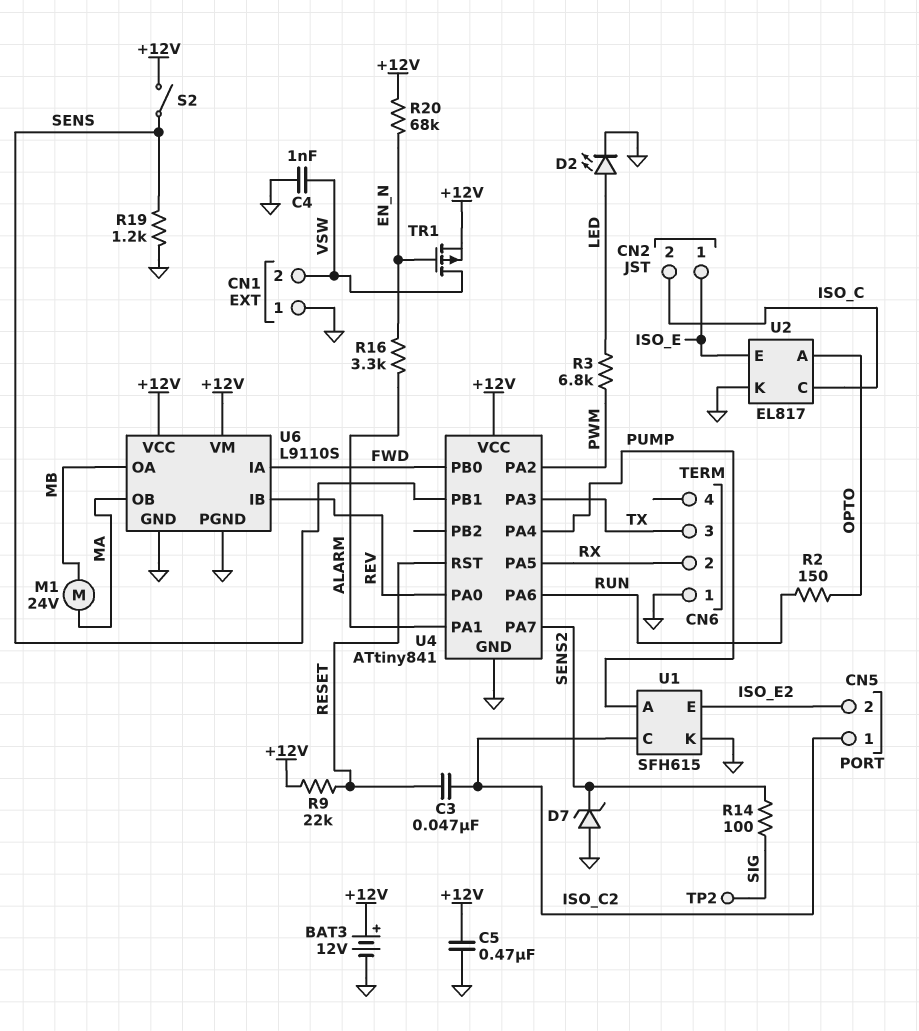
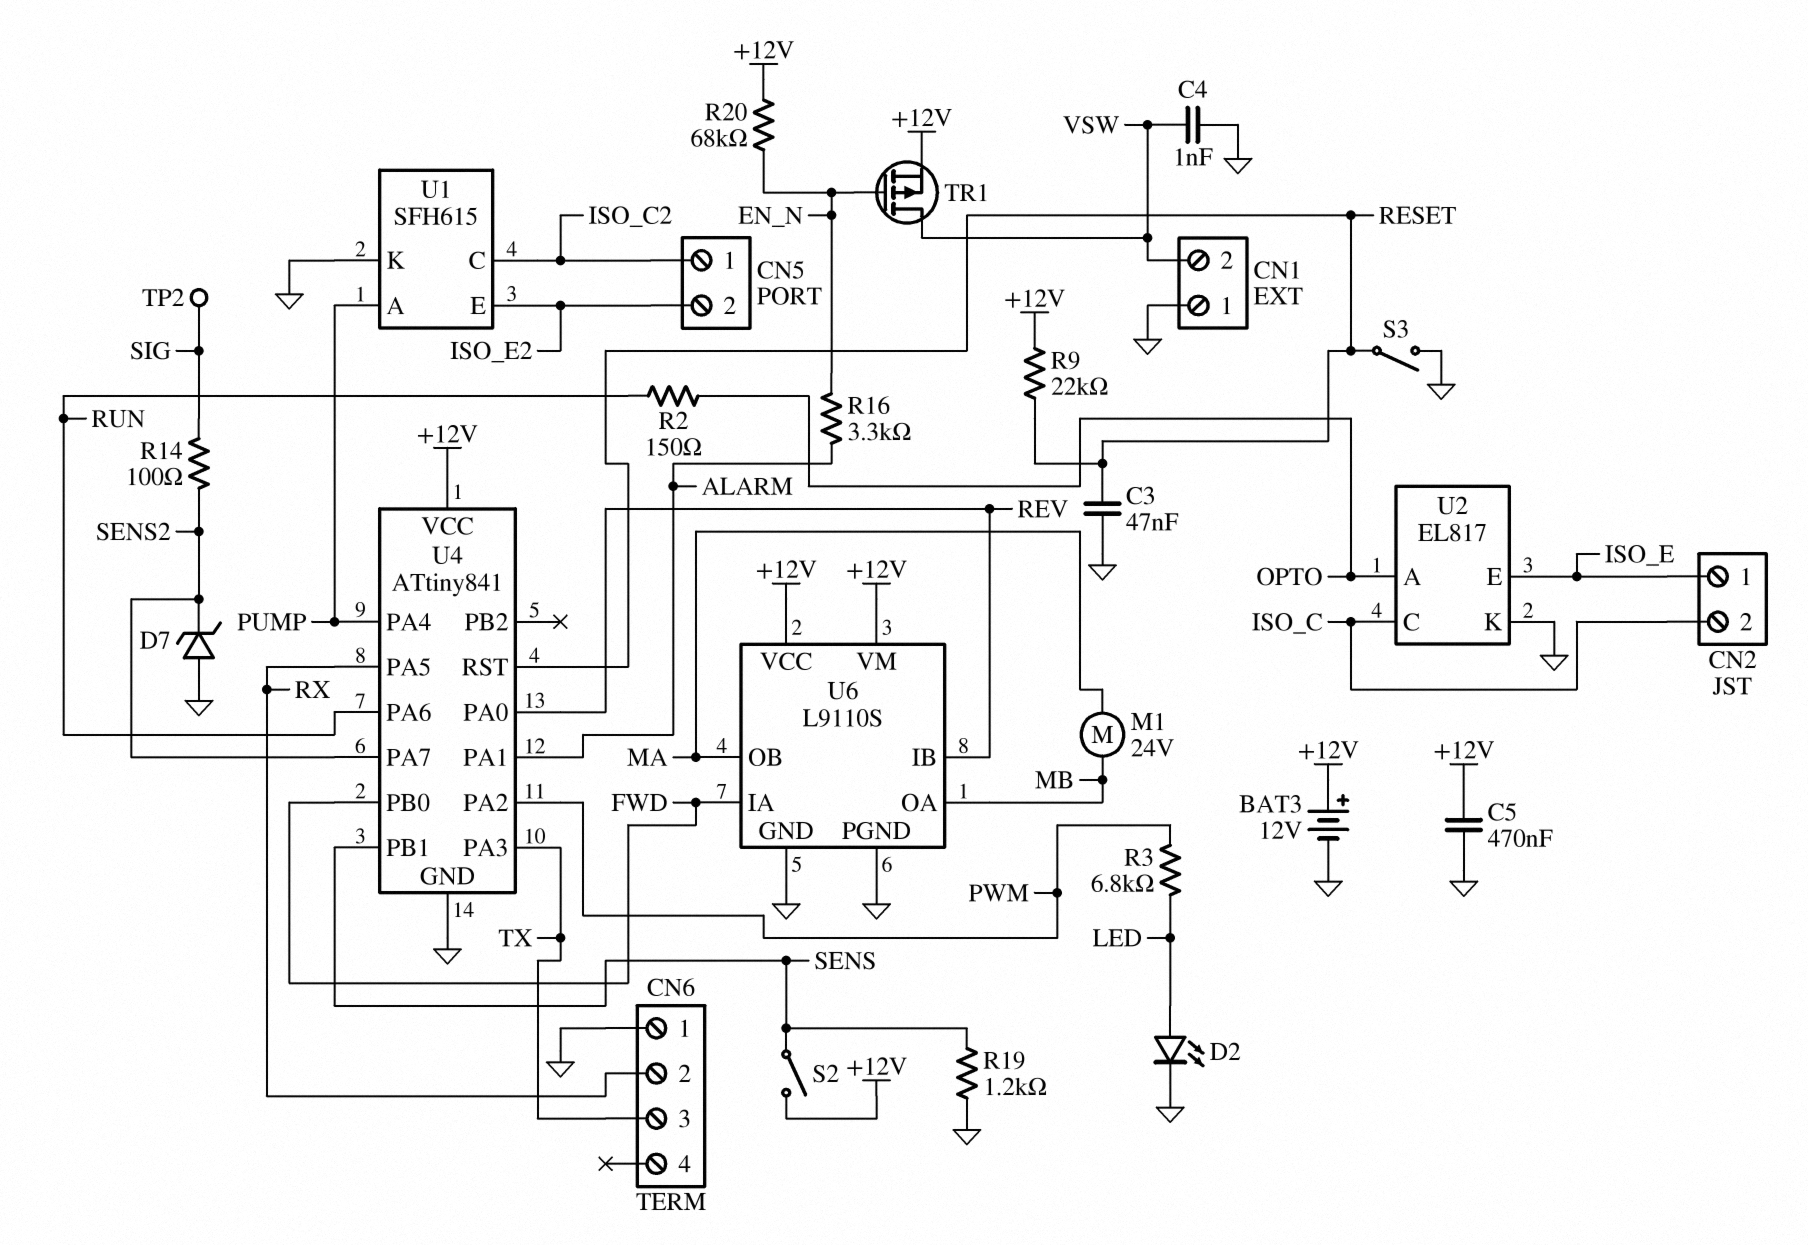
C3: 47nF (ISO_C2, RESET) -> 47nF (GND, RESET)
S3: none -> switch (GND, RESET)

